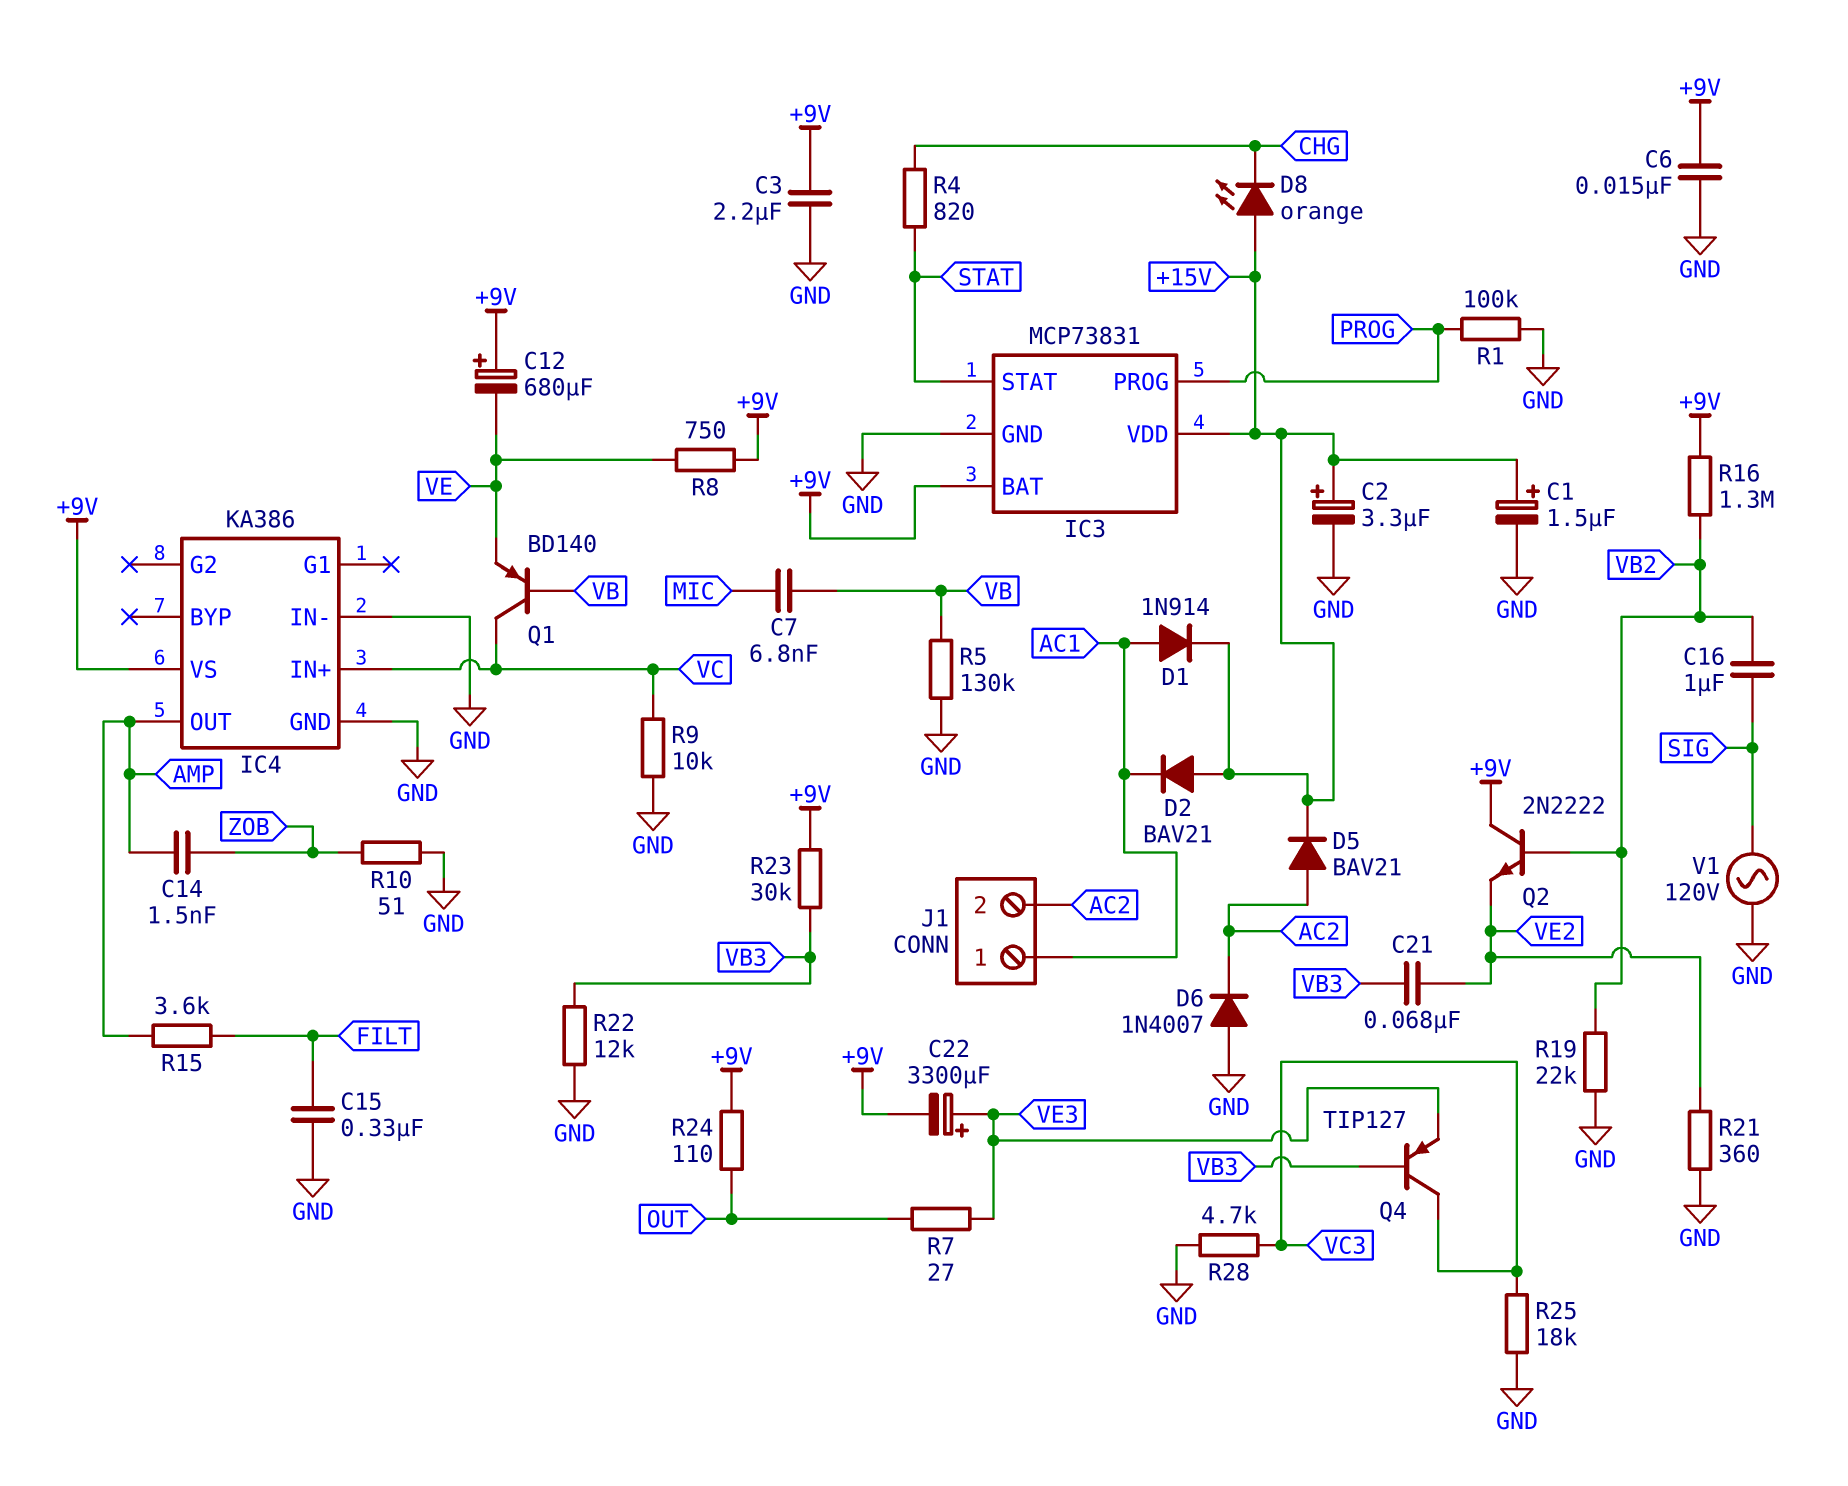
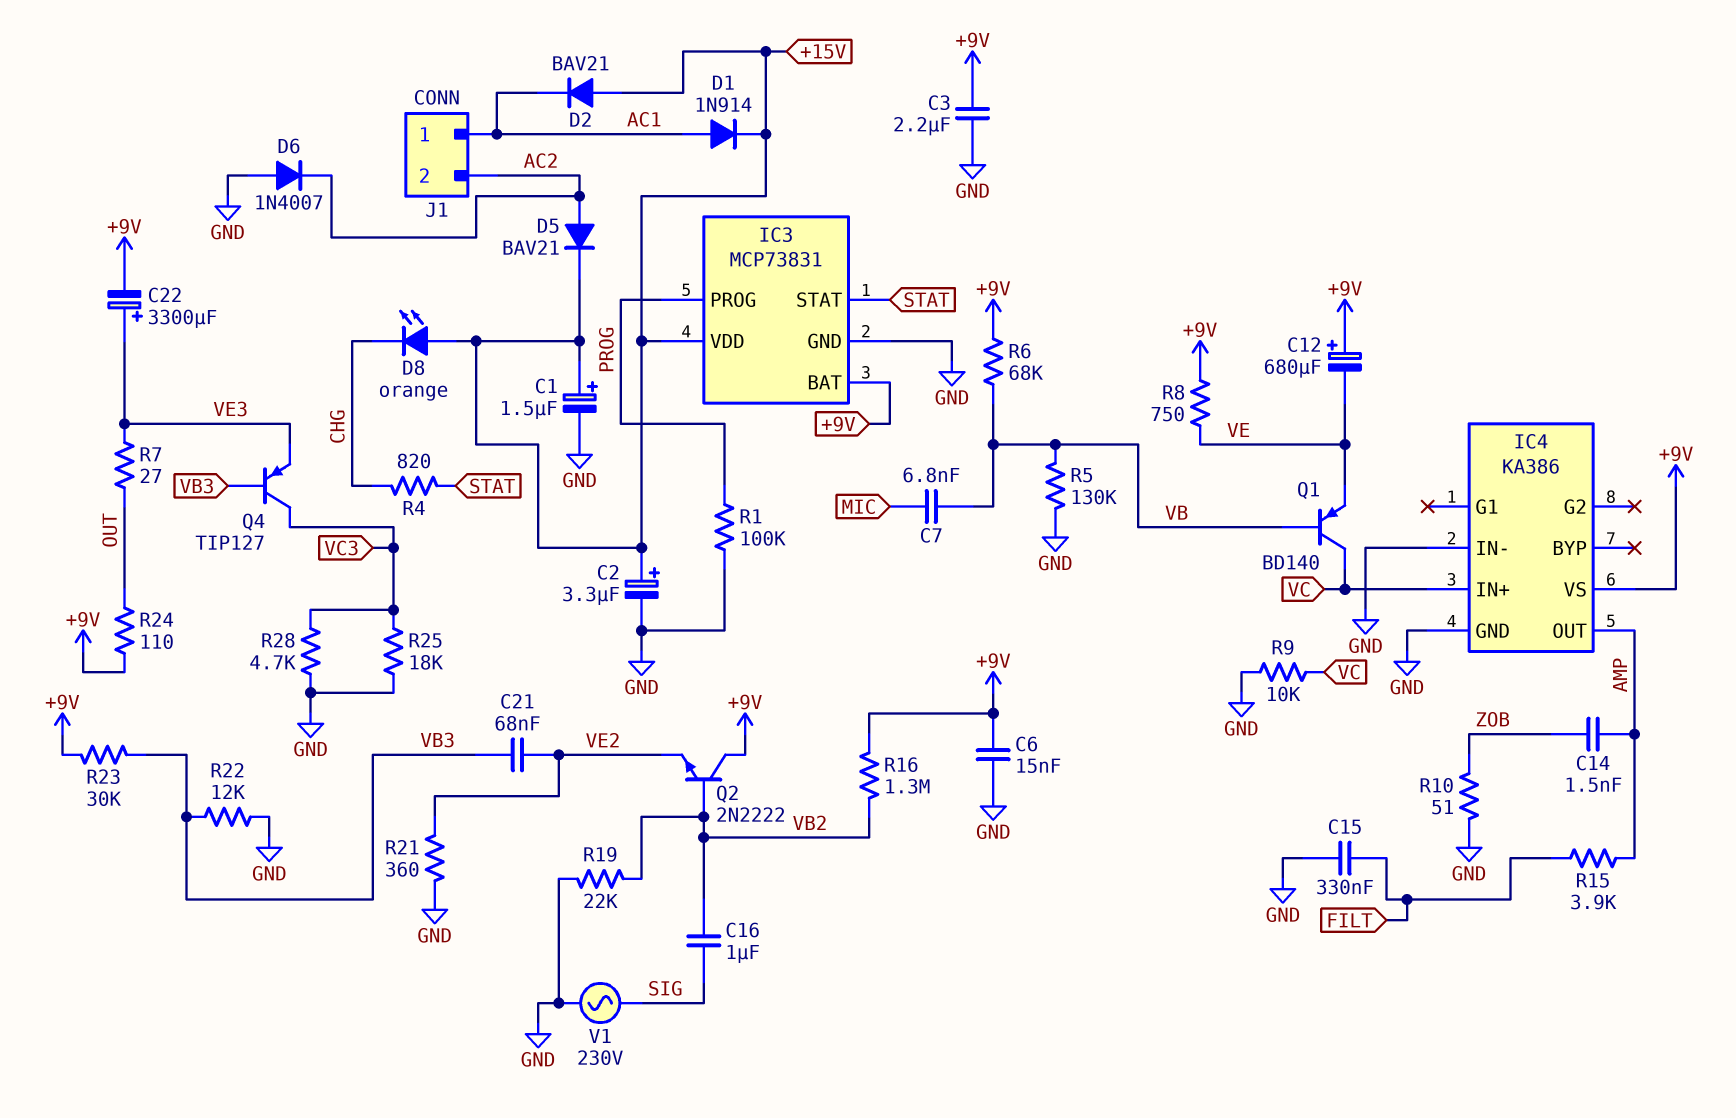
R6: none -> 68k (+9V, VB)
R15: 3.6k (AMP, FILT) -> 3.9k (AMP, FILT)
V1: AC 120V (GND, SIG) -> AC 230V (GND, SIG)

